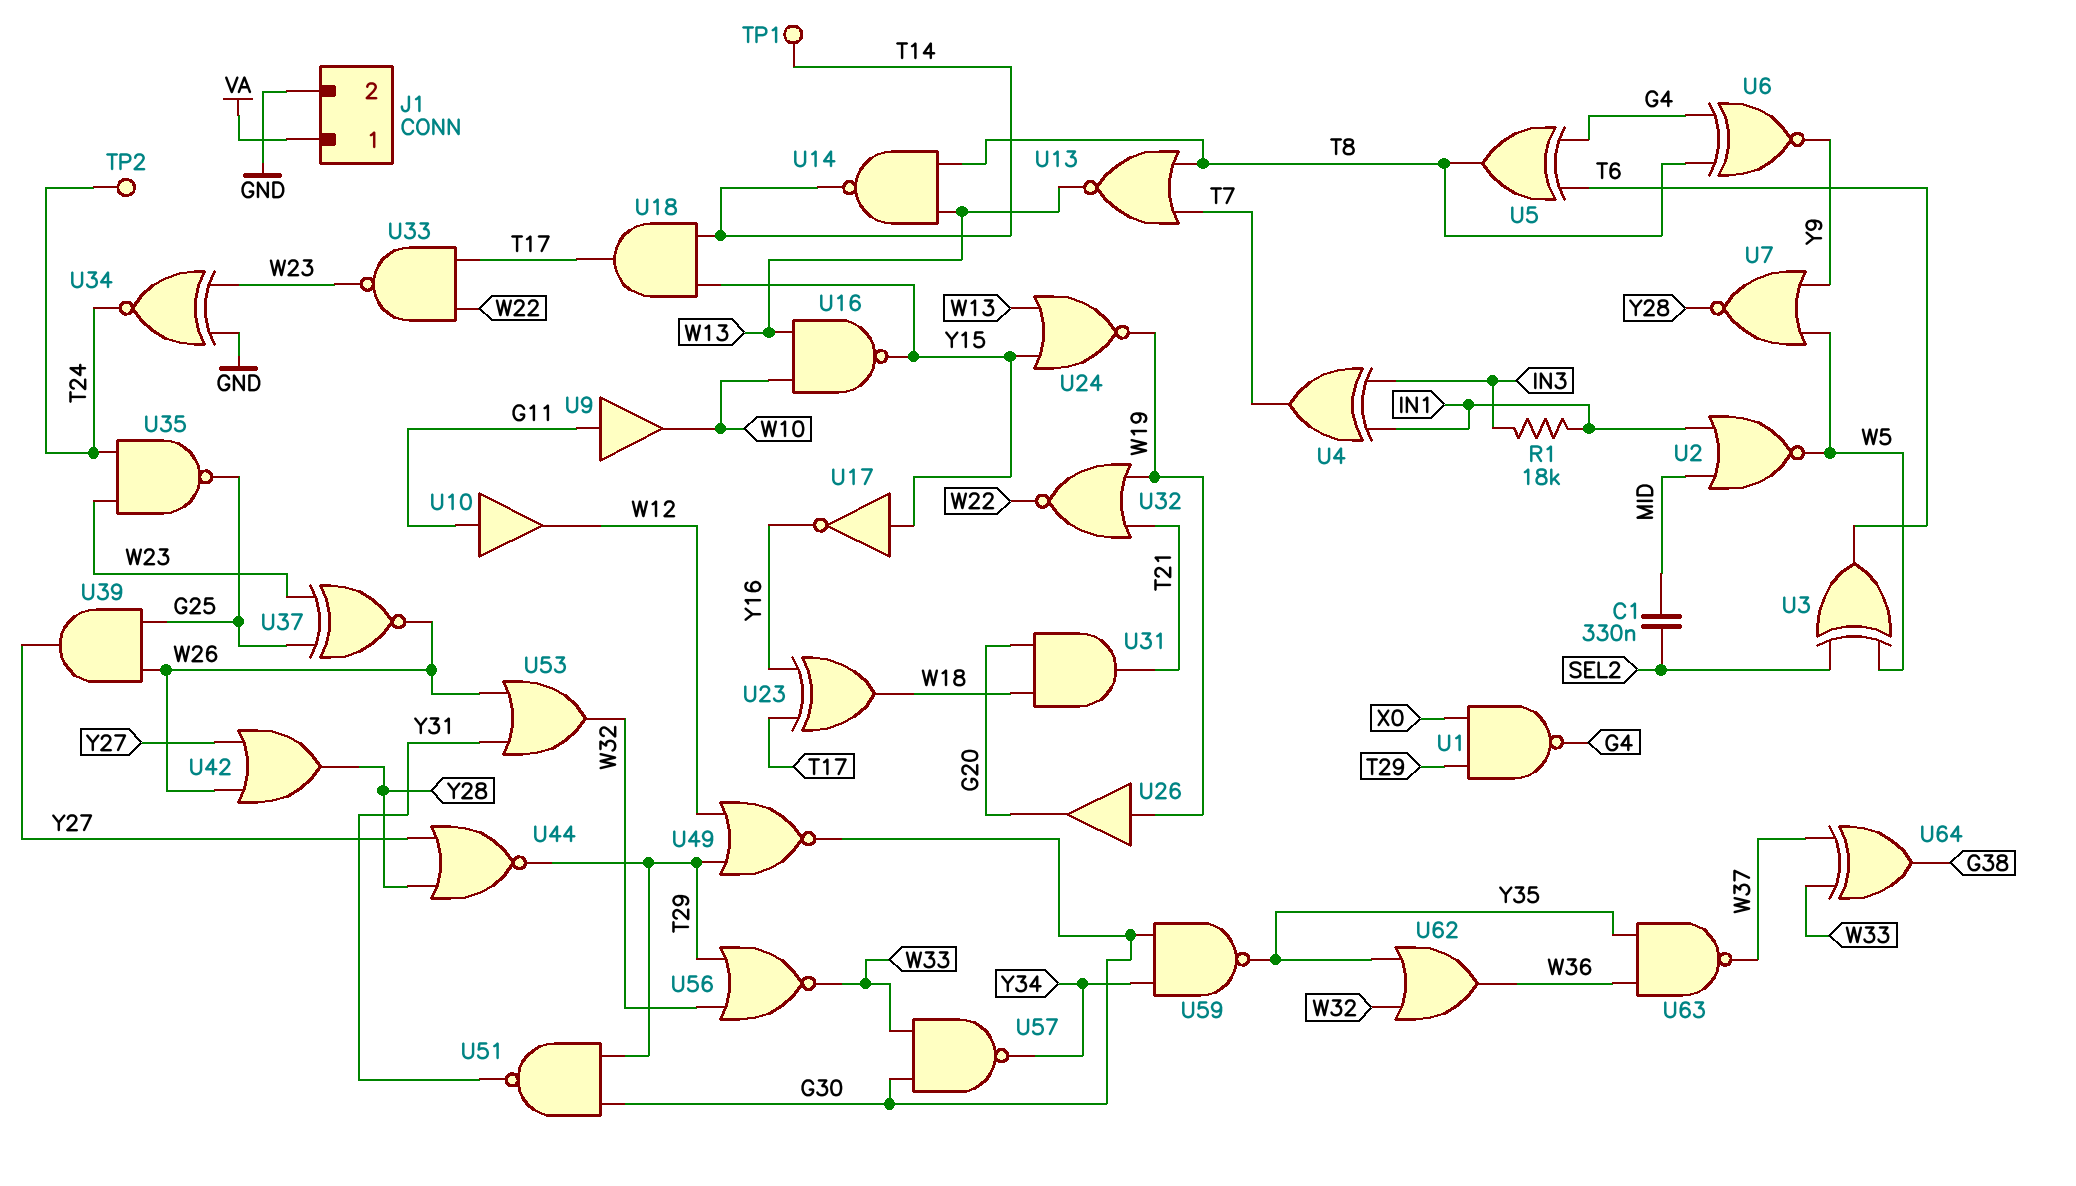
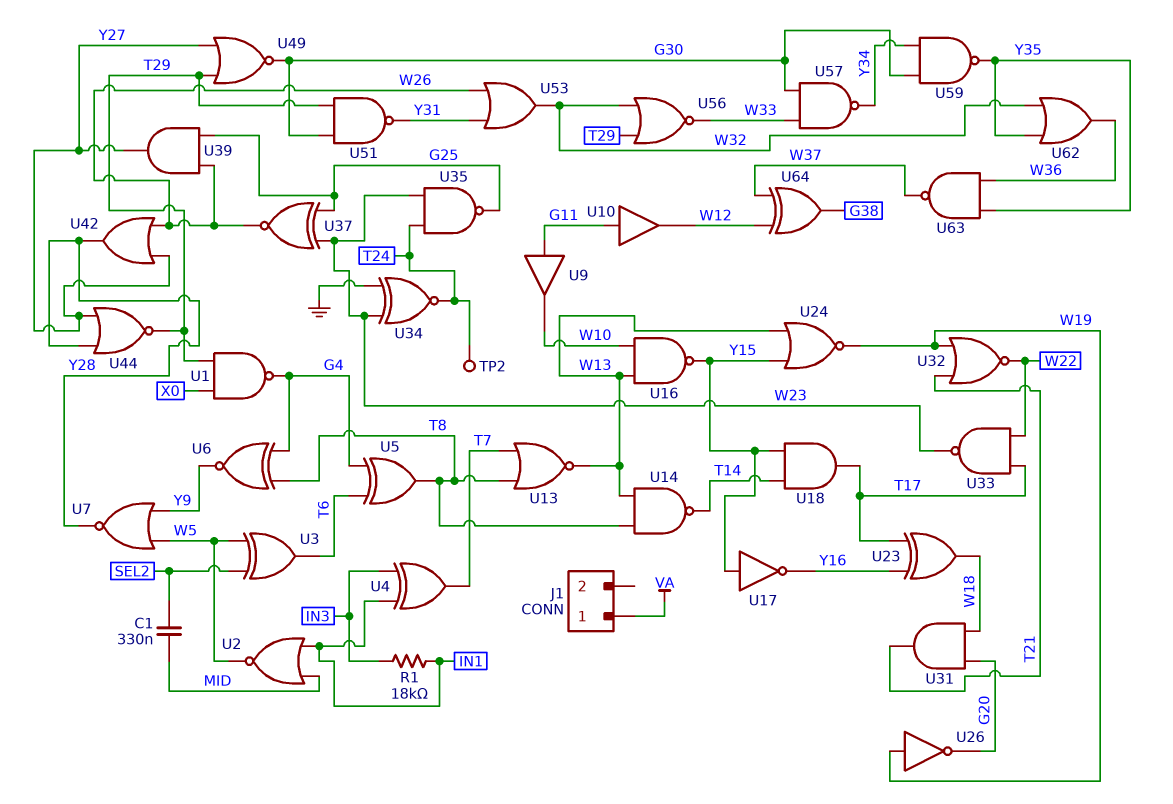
J1 pin 2: GND -> none
TP1: test point (T14) -> none
U26: buffer (in W19, out G20) -> NOT (in W19, out G20)
U49: NOR (in T29, in W12, out G30) -> NOR (in T29, in Y27, out G30)
U64: XOR (in W33, in W37, out G38) -> XOR (in W12, in W37, out G38)

